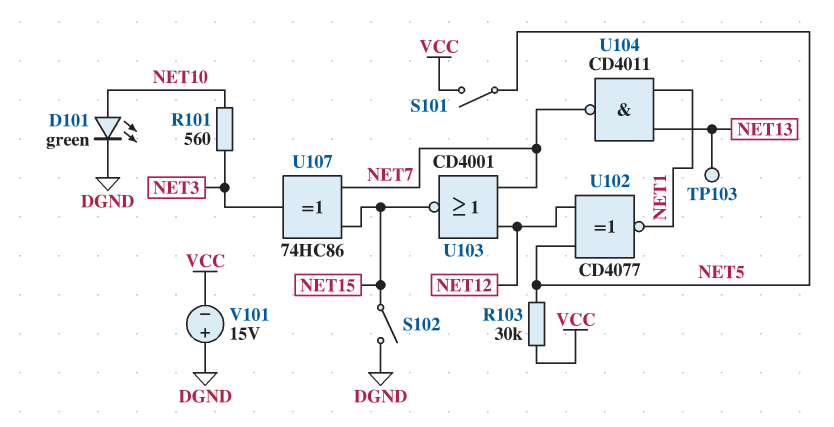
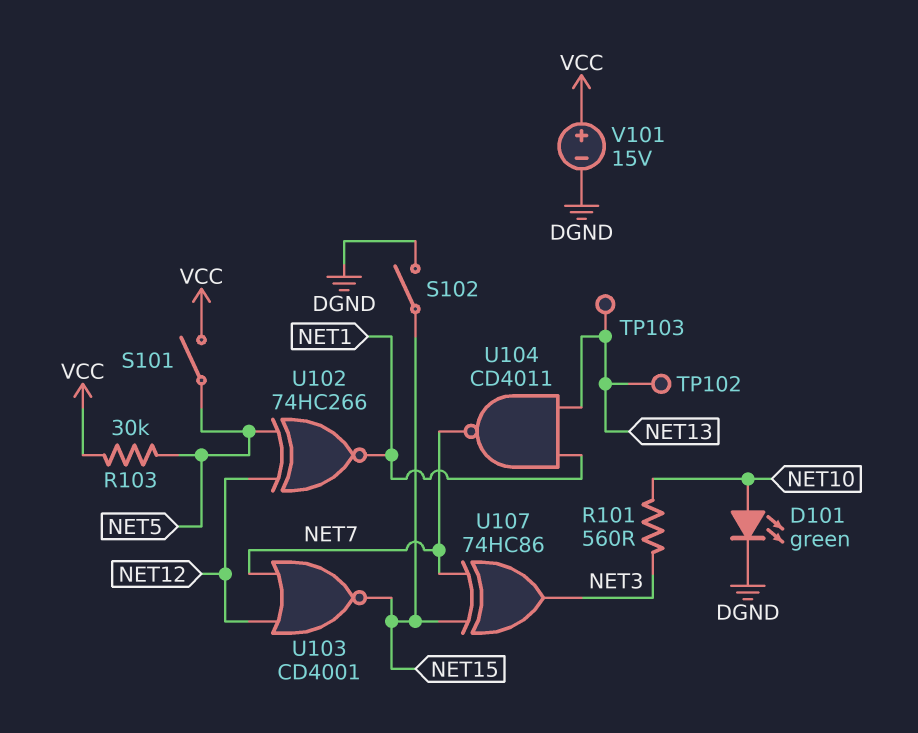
TP102: none -> test point (NET13)
U102: XNOR CD4077 (in NET5, in NET12, out NET1) -> XNOR 74HC266 (in NET5, in NET12, out NET1)
V101: 15V (plus DGND, minus VCC) -> 15V (plus VCC, minus DGND)

